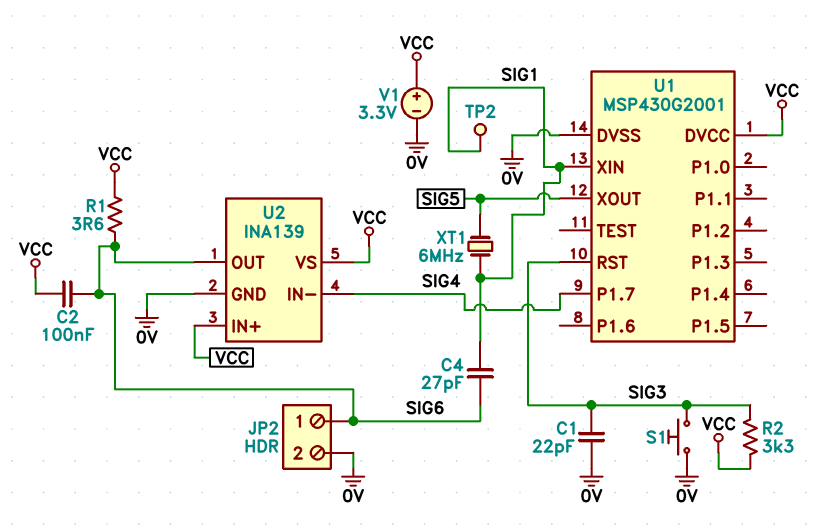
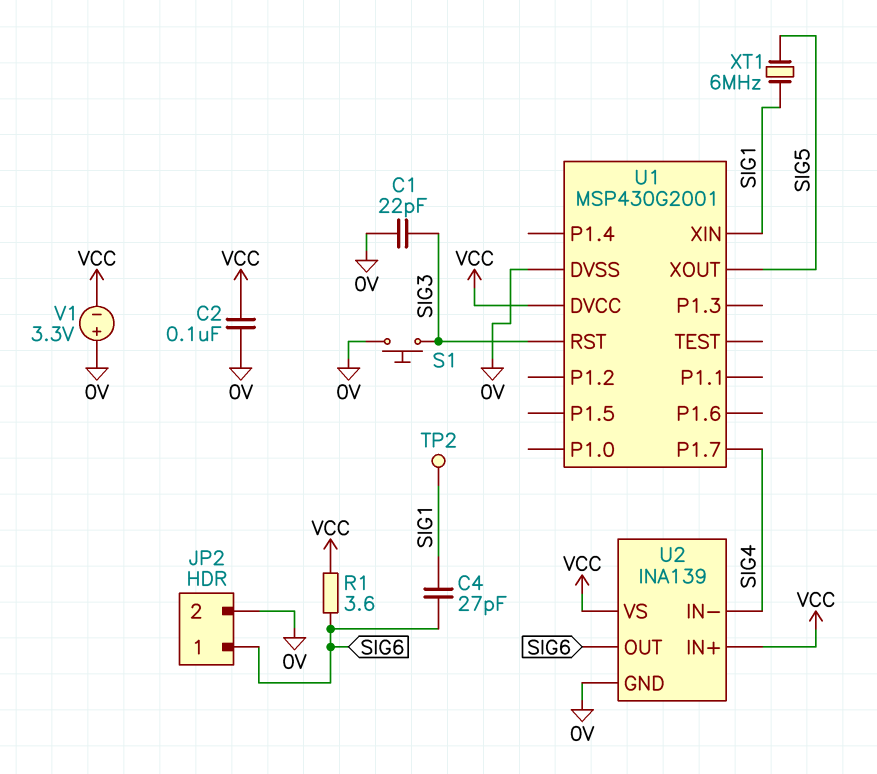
C2: 100nF (SIG6, VCC) -> 100nF (0V, VCC)
R2: 3.3k (SIG3, VCC) -> none
V1: 3.3V (plus VCC, minus 0V) -> 3.3V (plus 0V, minus VCC)

